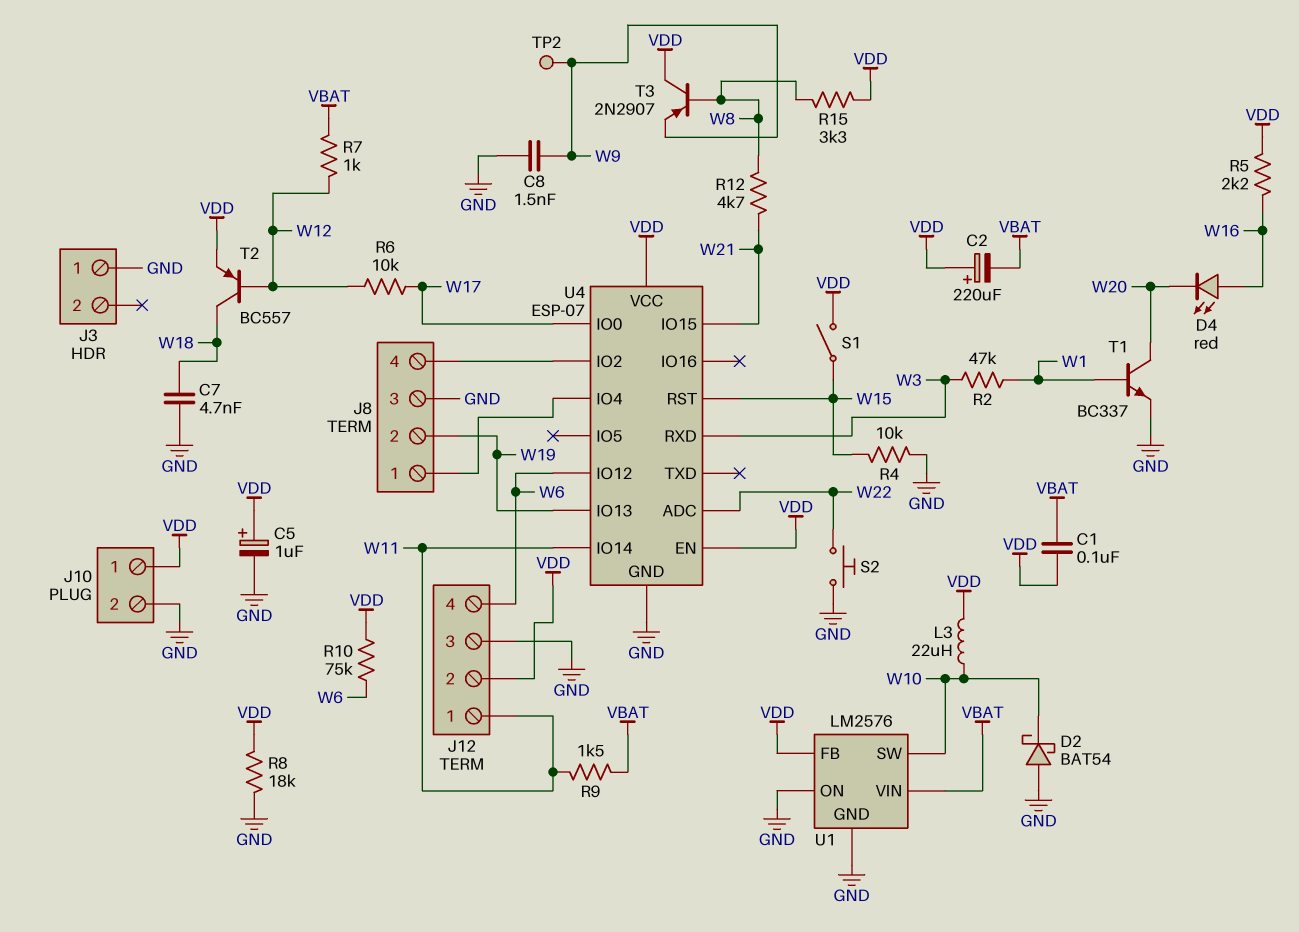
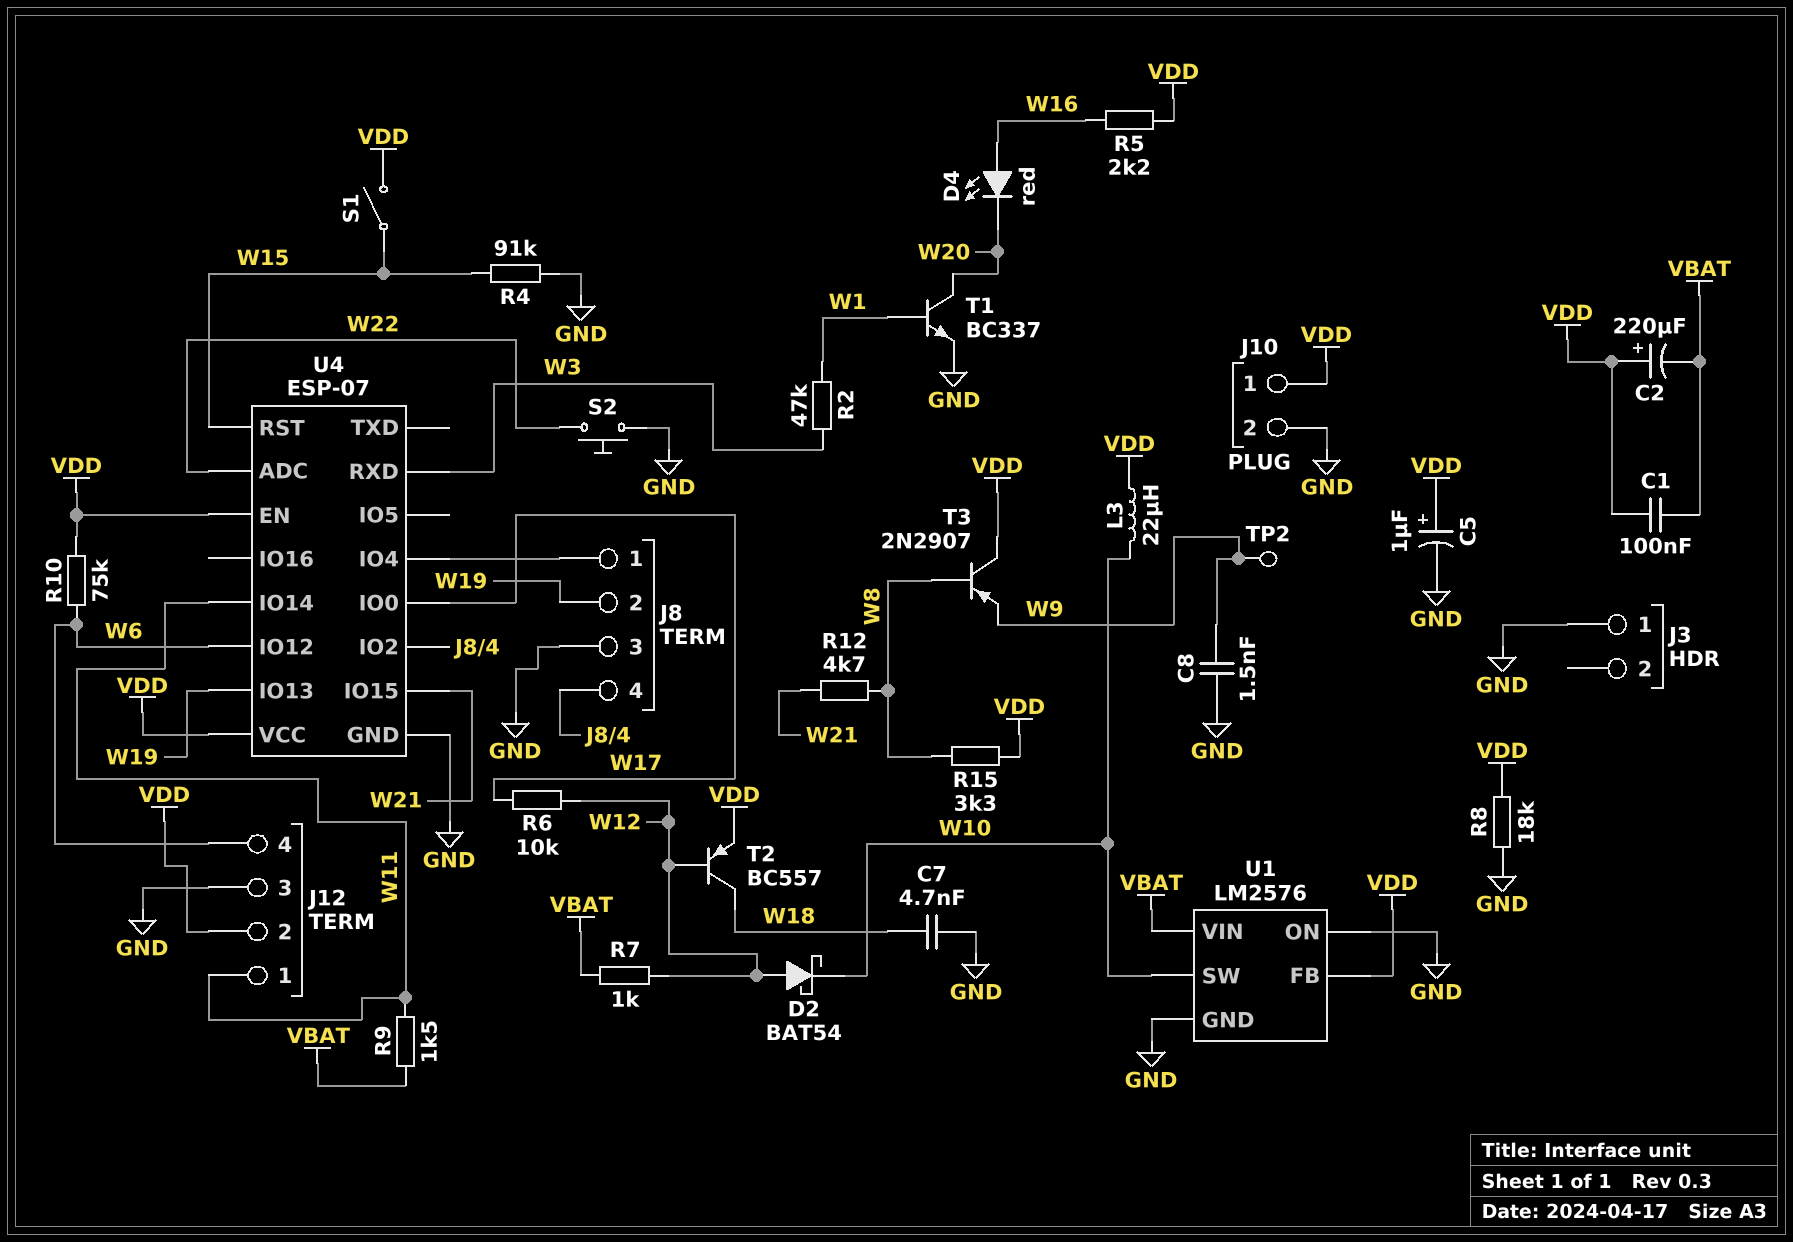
D2: schottky BAT54 (A GND, K W10) -> schottky BAT54 (A W12, K W10)
R4: 10k (GND, W15) -> 91k (GND, W15)

